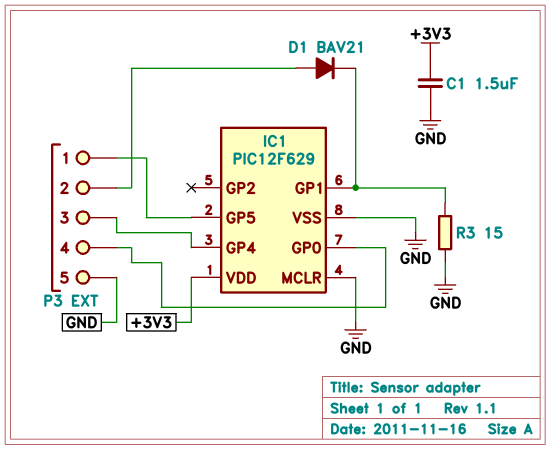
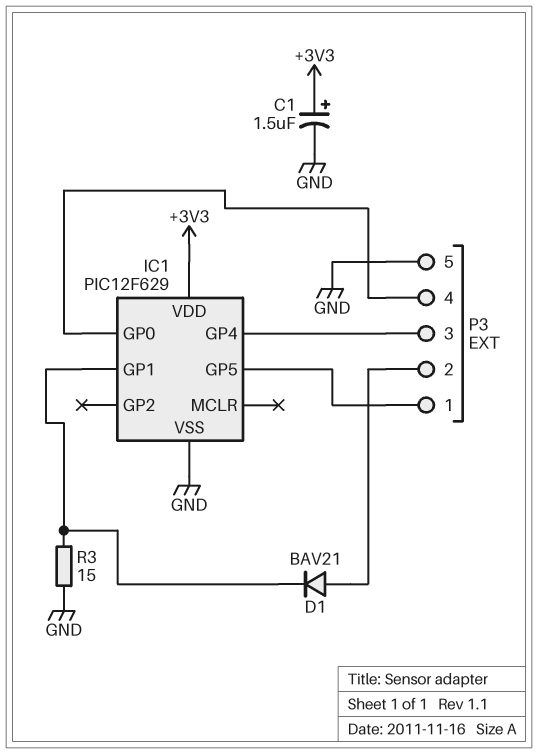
C1: 1.5uF (+3V3, GND) -> 1.5uF (plus +3V3, minus GND)
IC1 pin MCLR: GND -> none

